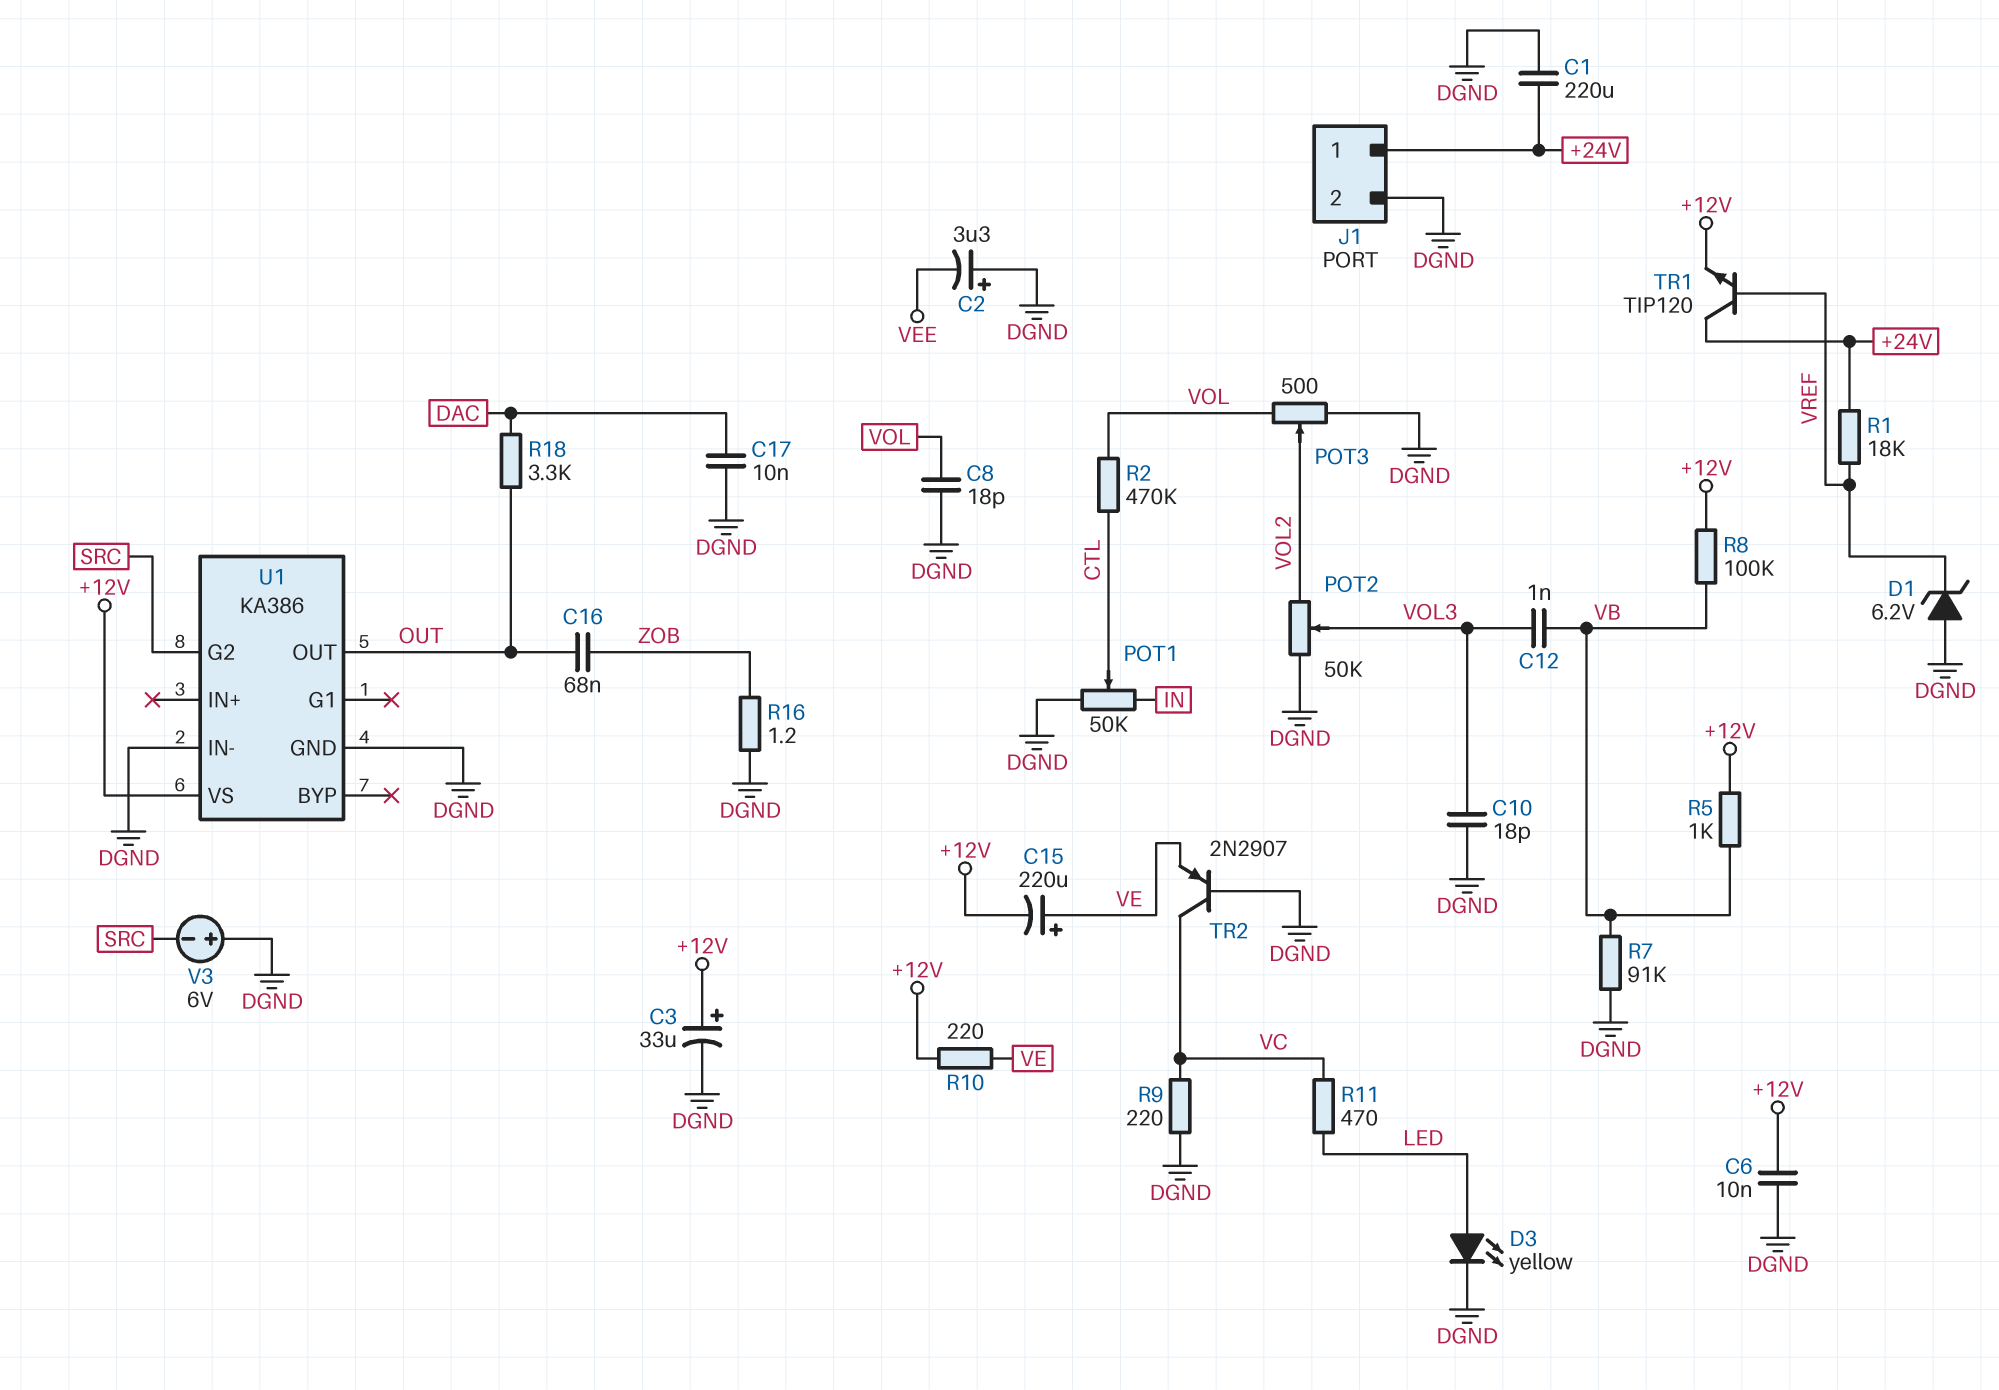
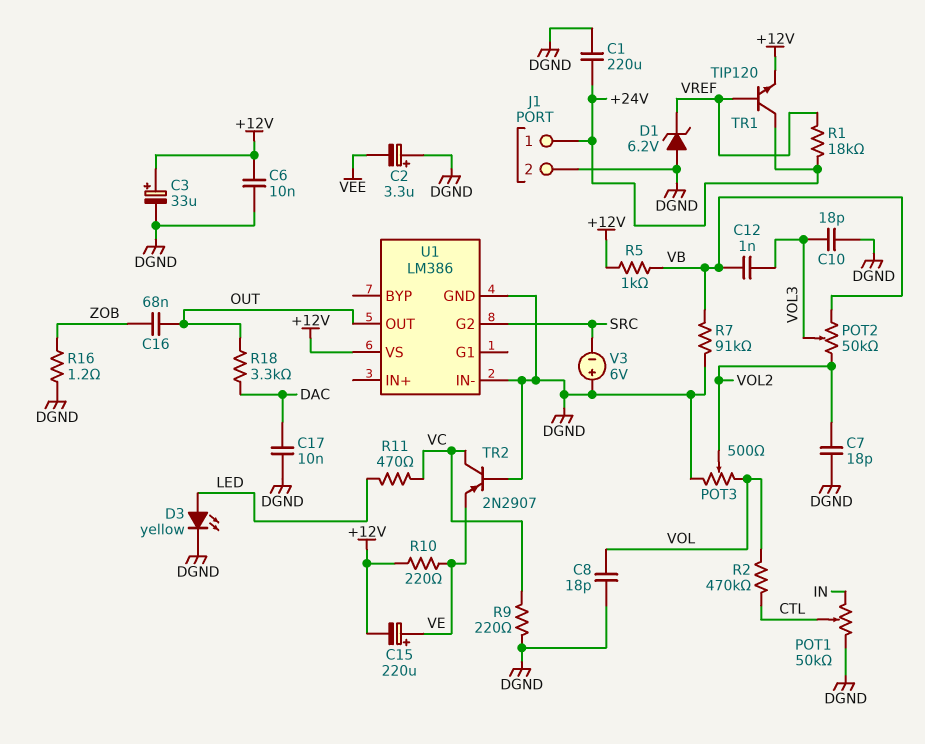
C7: none -> 18pF (DGND, VOL2)
POT2: 50k (DGND, VOL2, wiper VOL3) -> 50k (VB, VOL2, wiper VOL3)
R8: 100k (+12V, VB) -> none
U1: KA386 -> LM386

